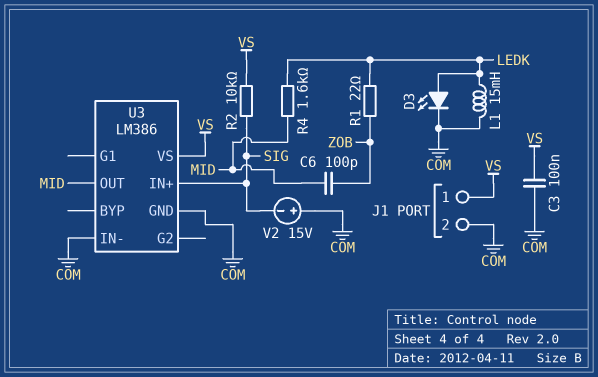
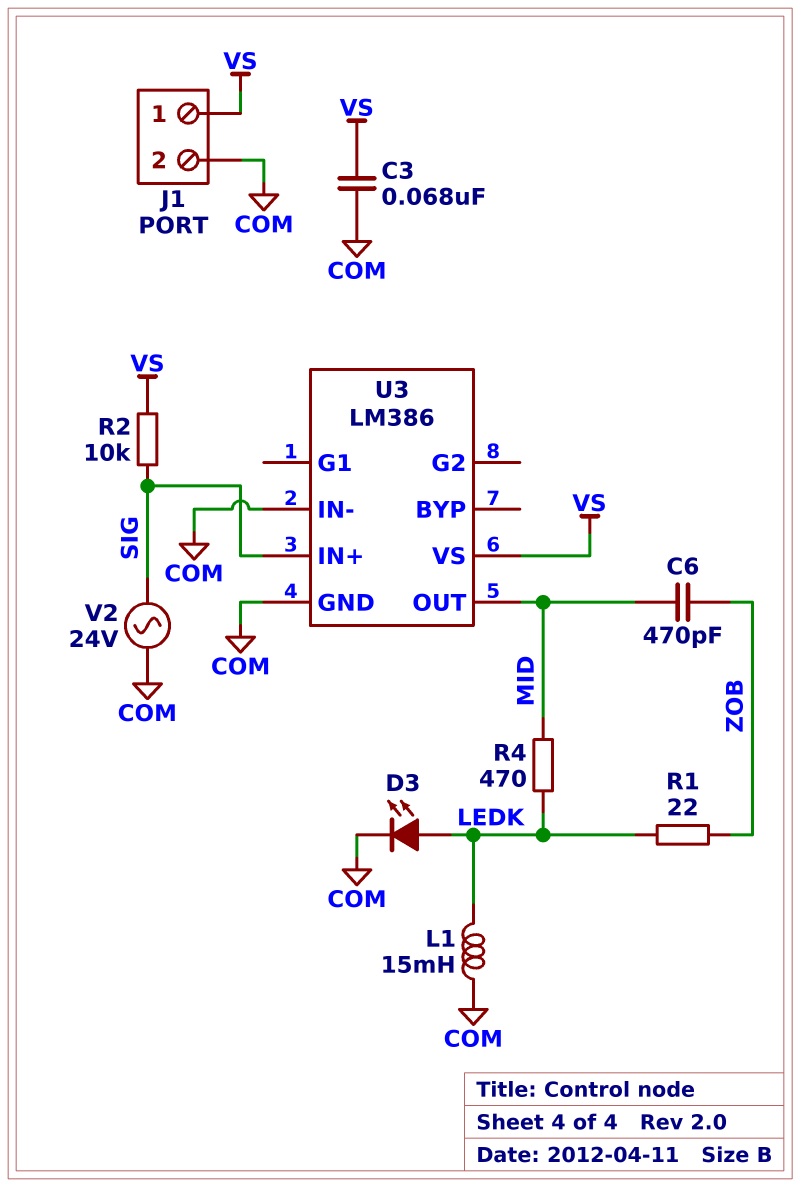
C3: 100nF (COM, VS) -> 68nF (COM, VS)
C6: 100pF (MID, ZOB) -> 470pF (MID, ZOB)
R4: 1.6k (LEDK, MID) -> 470 (LEDK, MID)
V2: 15V (plus COM, minus SIG) -> AC 24V (COM, SIG)

